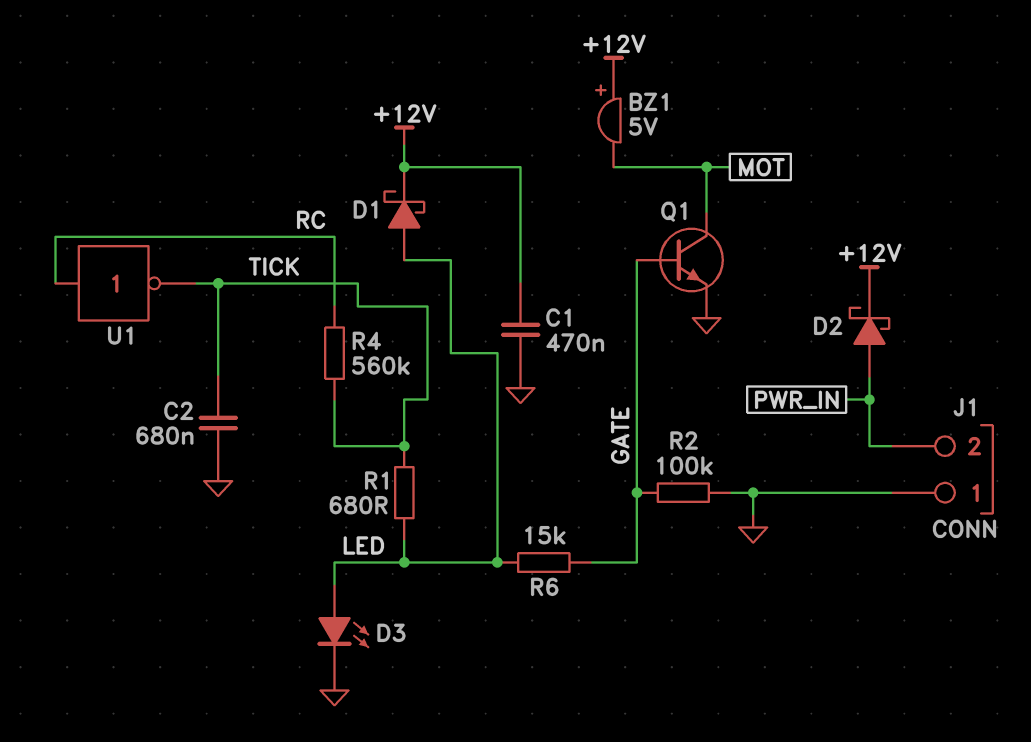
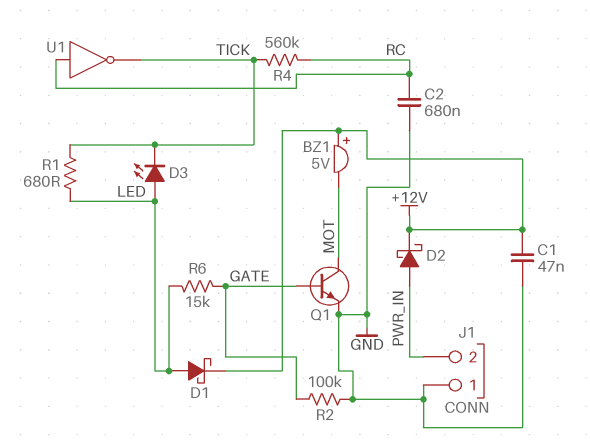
C1: 470nF (+12V, GND) -> 47nF (+12V, GND)
C2: 680nF (GND, TICK) -> 680nF (GND, RC)
D3: LED (A LED, K GND) -> LED (A LED, K TICK)

